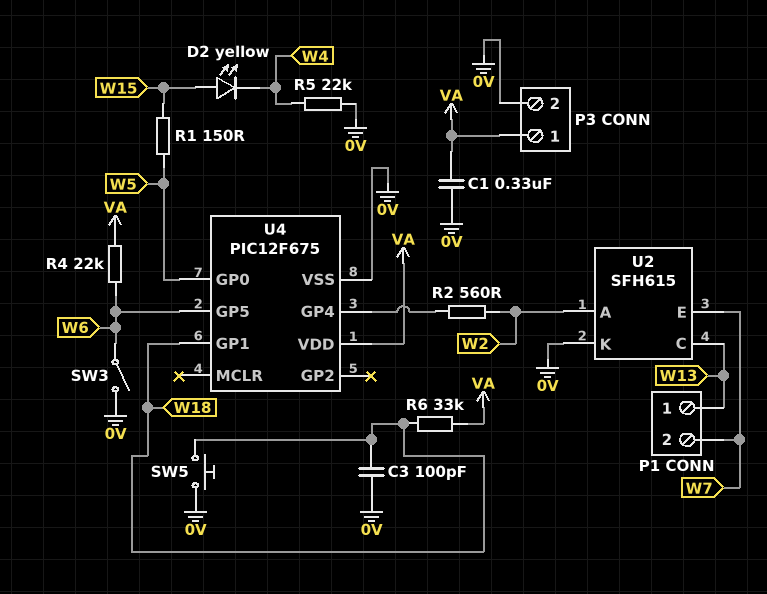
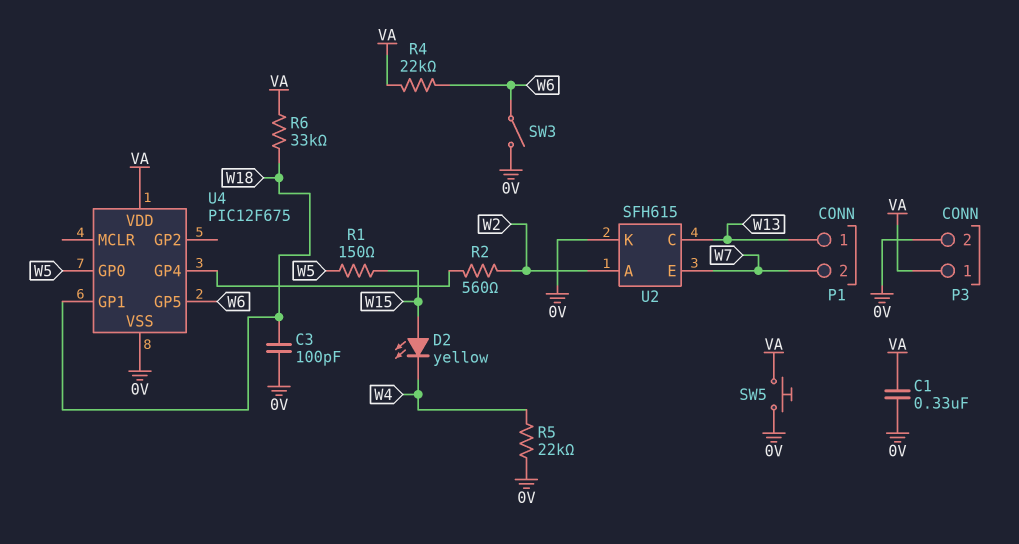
SW5: button (0V, W18) -> button (0V, VA)

